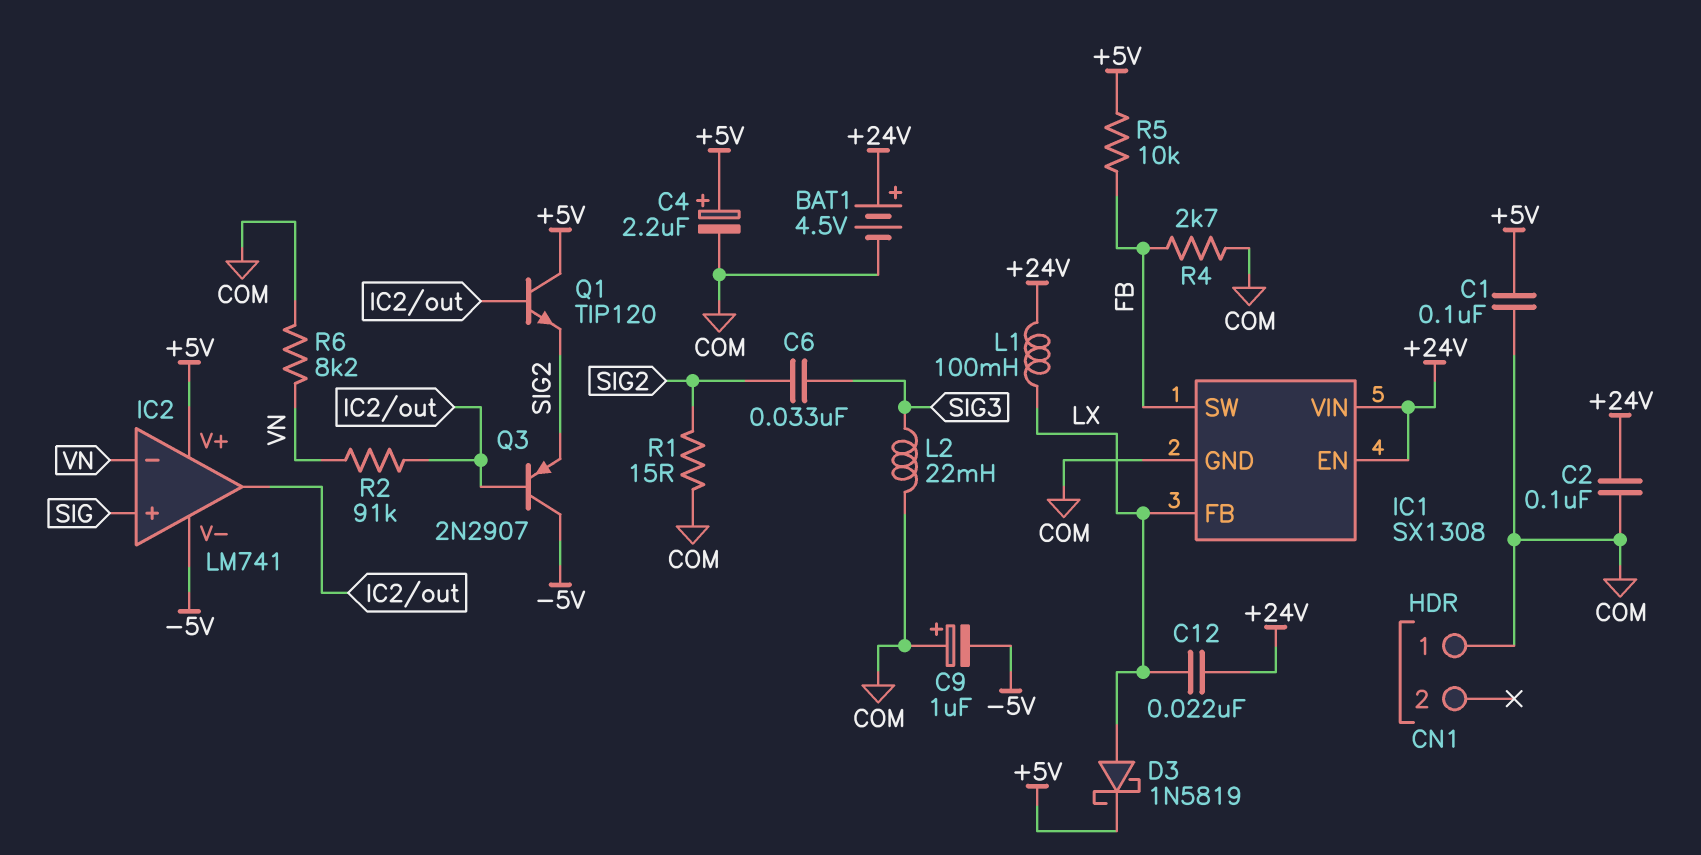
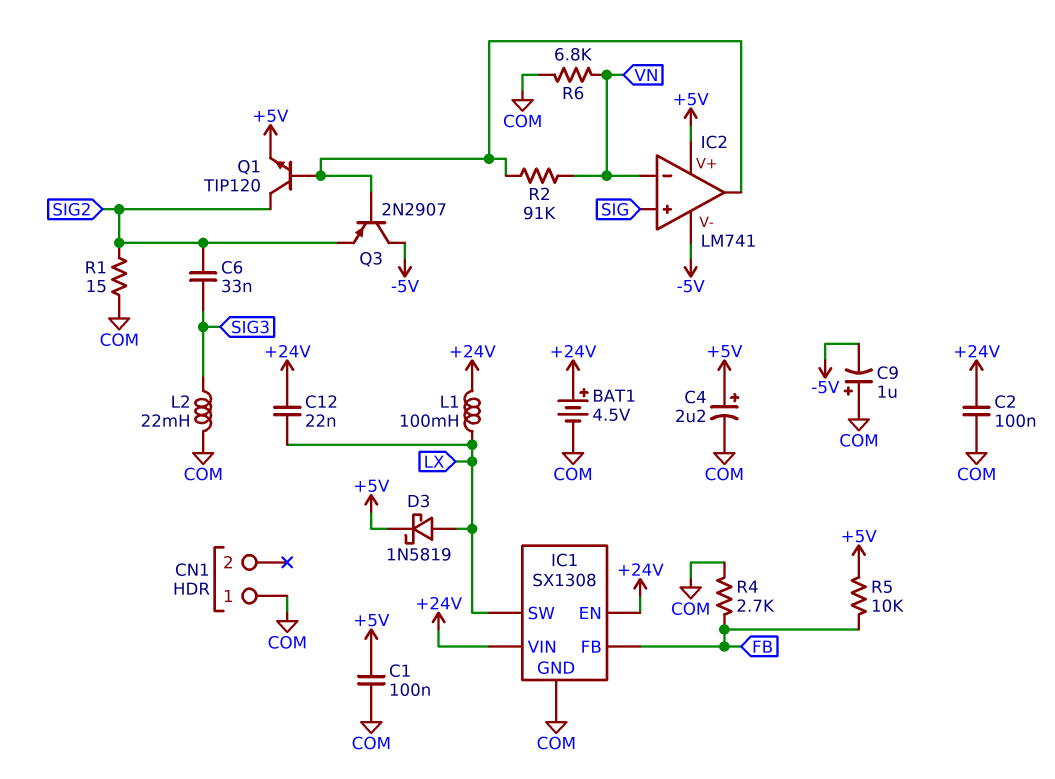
IC1 pin FB: LX -> FB
IC1 pin SW: FB -> LX
Q1: NPN TIP120 (B IC2/out, C +5V, E SIG2) -> NPN TIP120 (B IC2/out, C SIG2, E +5V)
R6: 8.2k (COM, VN) -> 6.8k (COM, VN)

